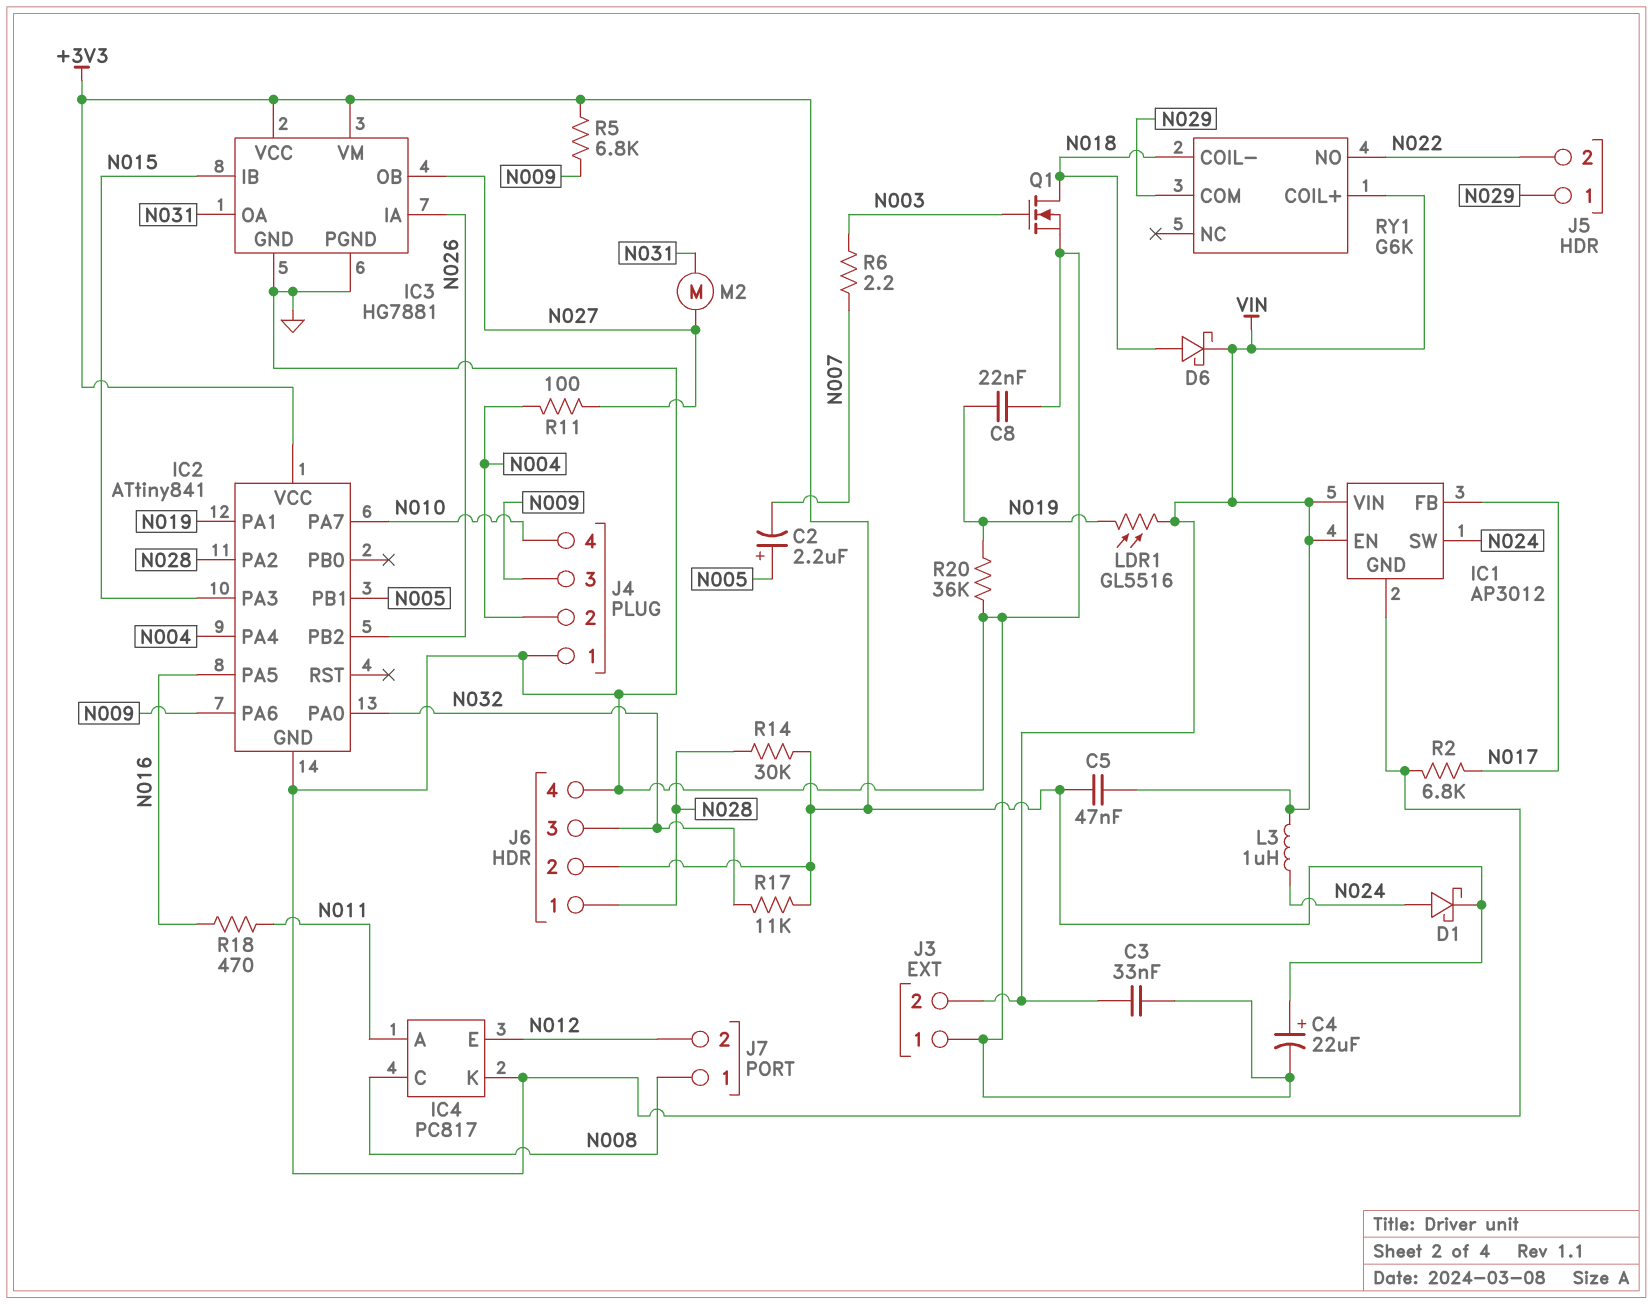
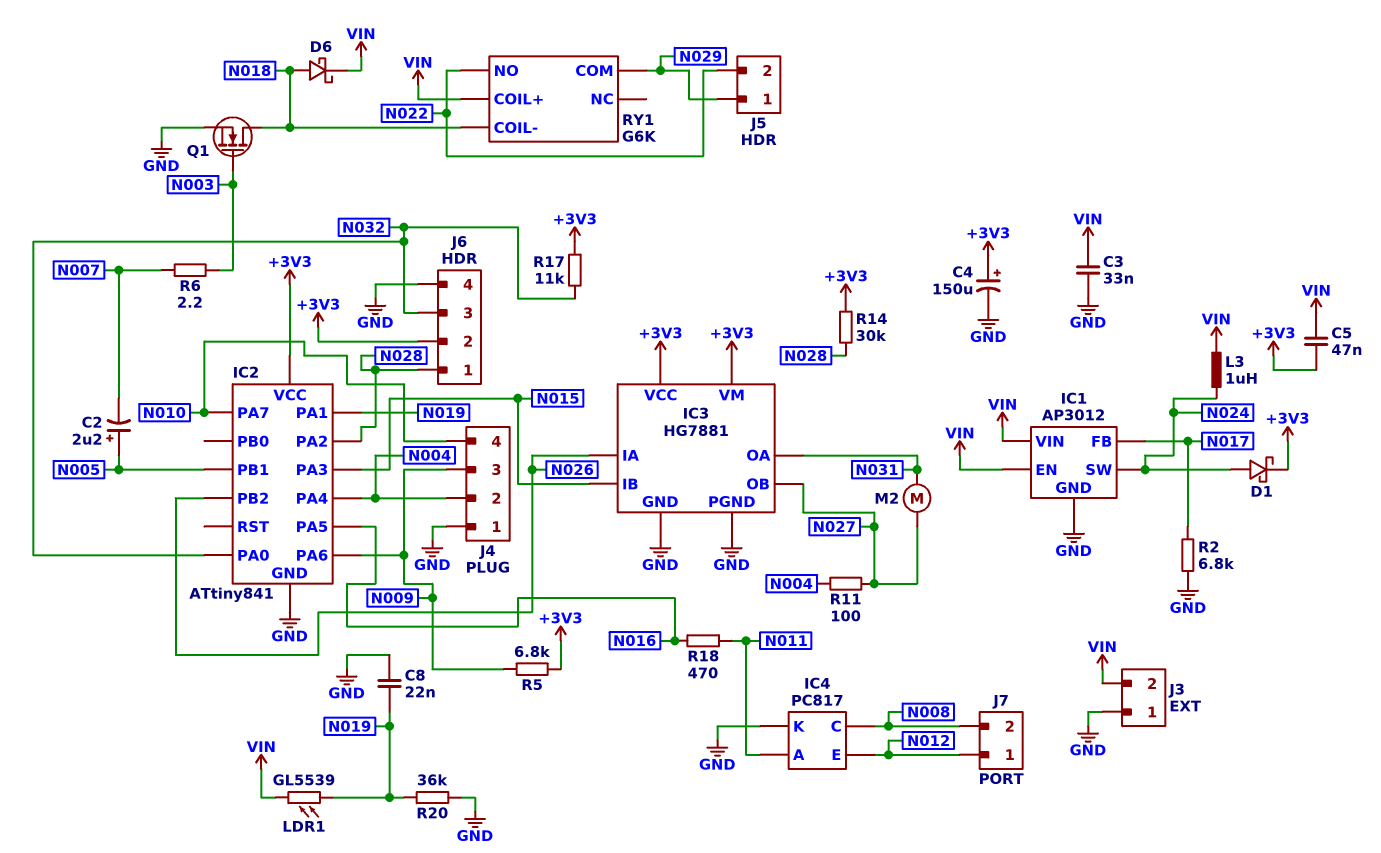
C4: 22uF (plus +3V3, minus GND) -> 150uF (plus +3V3, minus GND)
J7 pin 1: N008 -> N012
J7 pin 2: N012 -> N008
LDR1: GL5516 (N019, VIN) -> GL5539 (N019, VIN)

